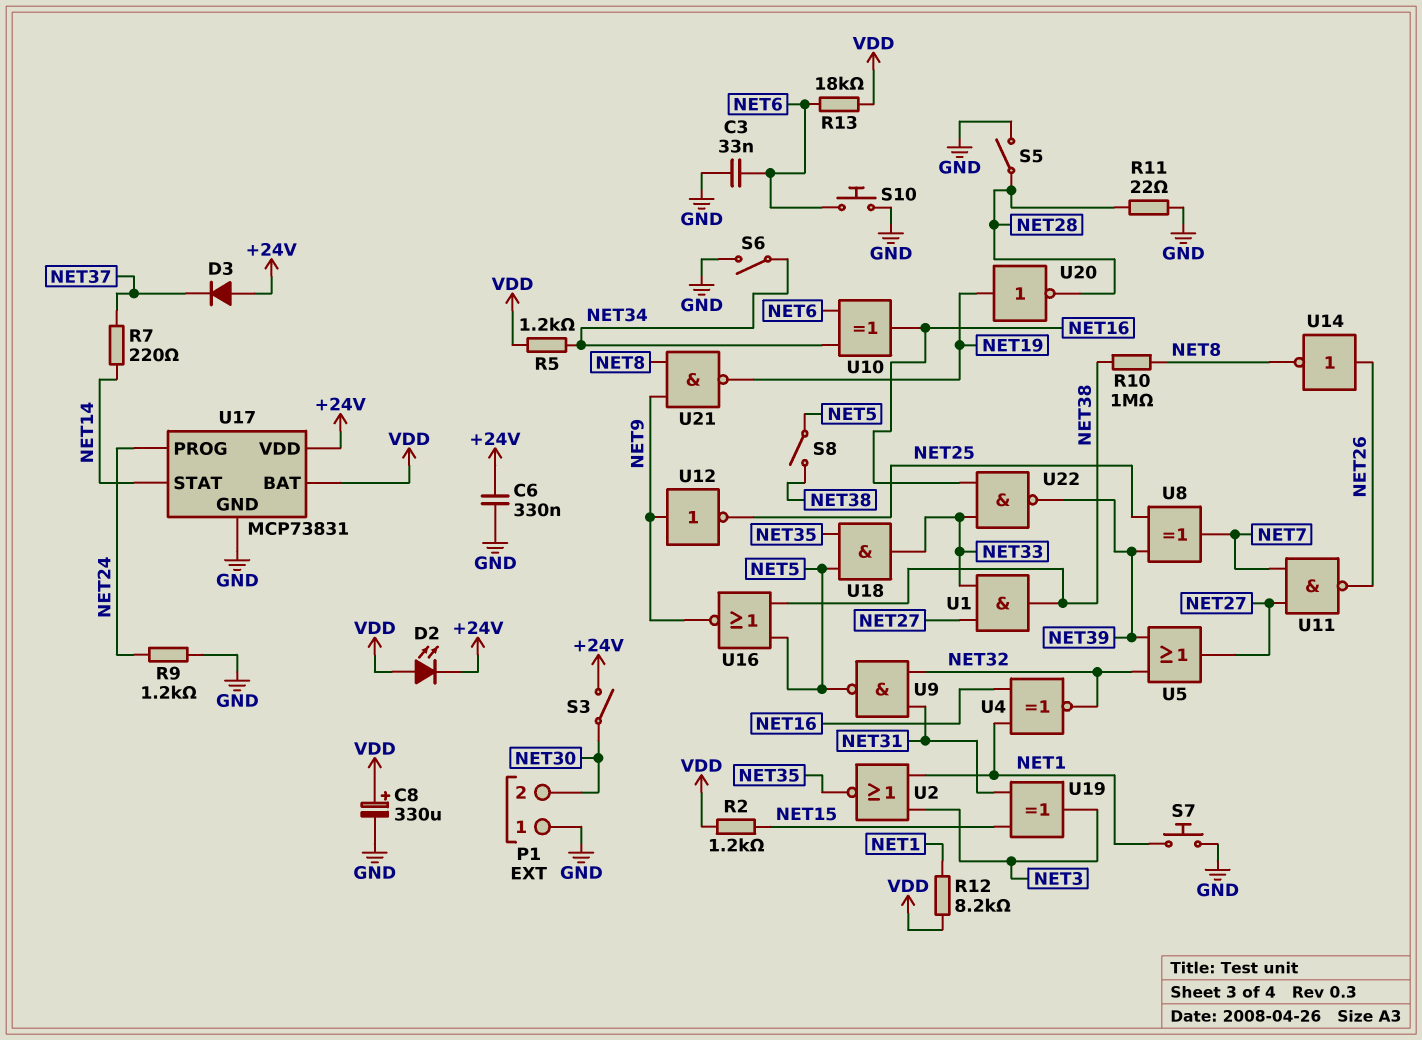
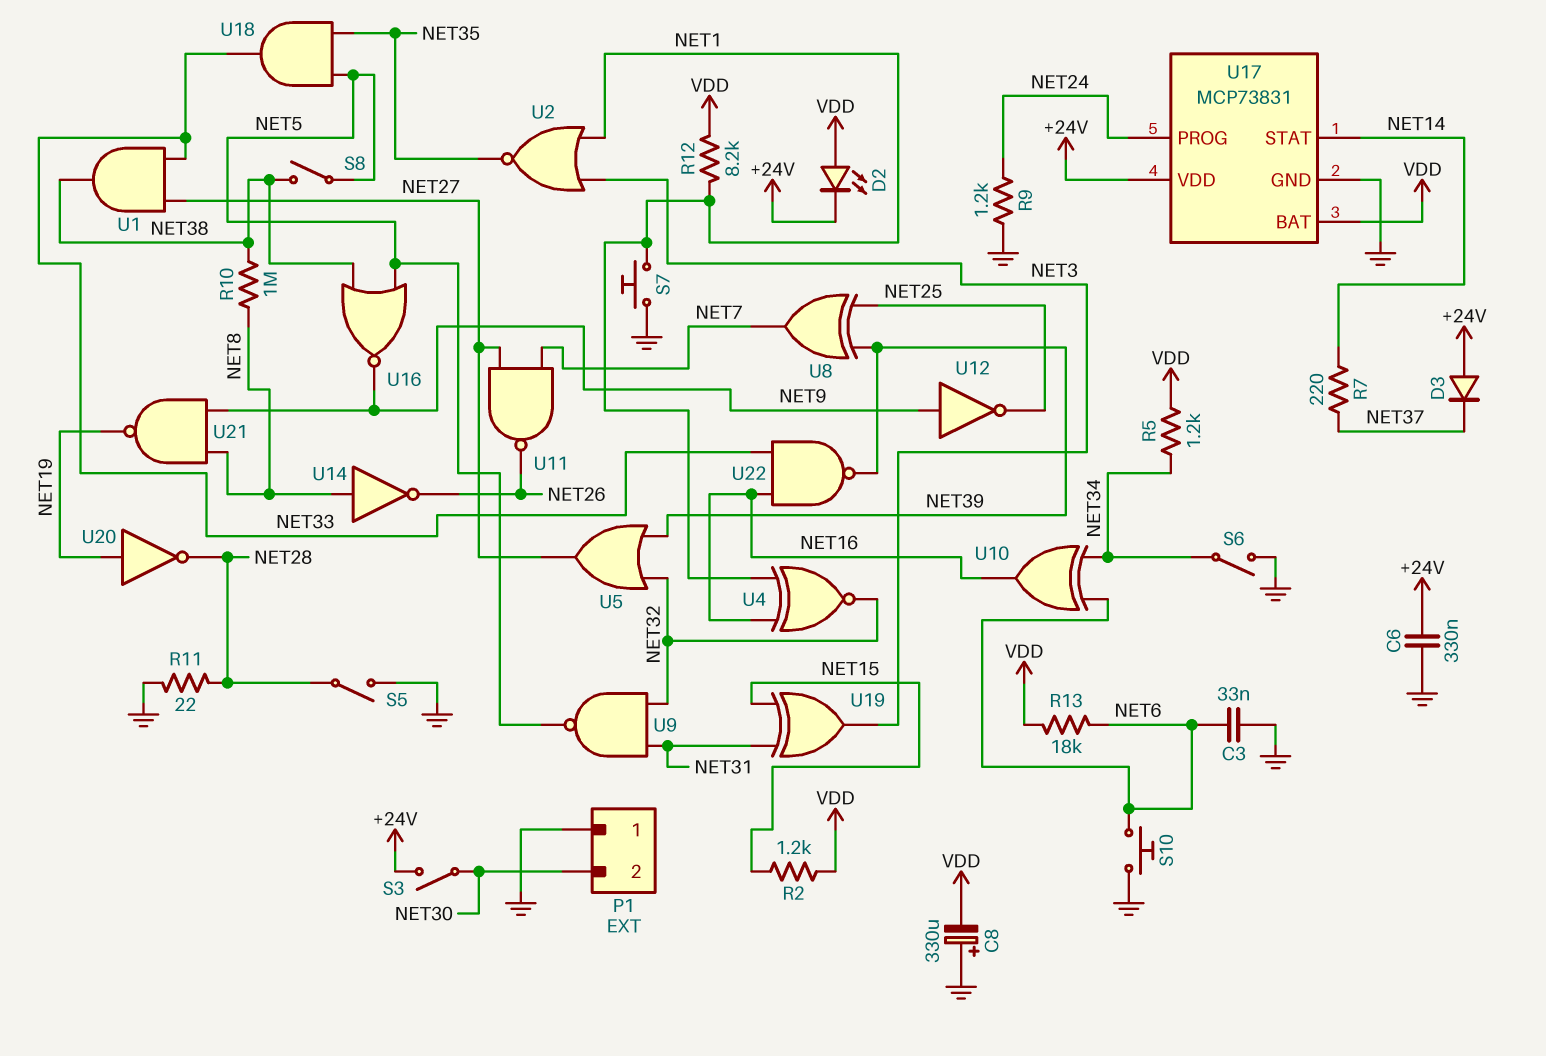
C8: 330uF (plus VDD, minus GND) -> 330uF (plus GND, minus VDD)
U14: NOT (in NET26, out NET8) -> NOT (in NET8, out NET26)

